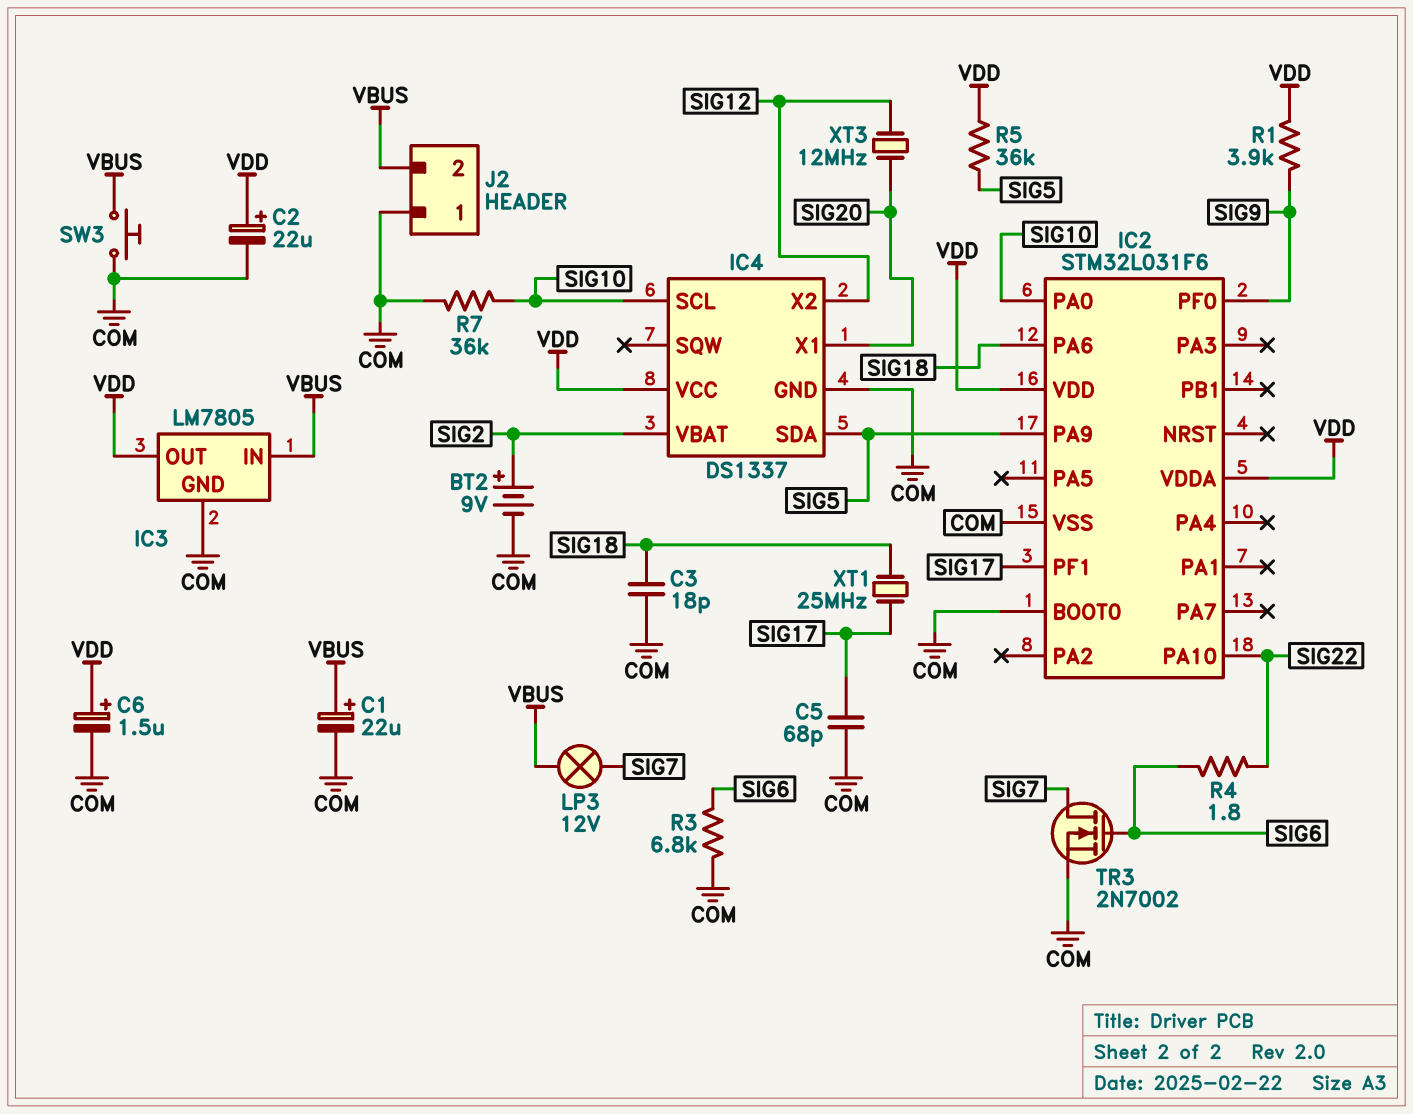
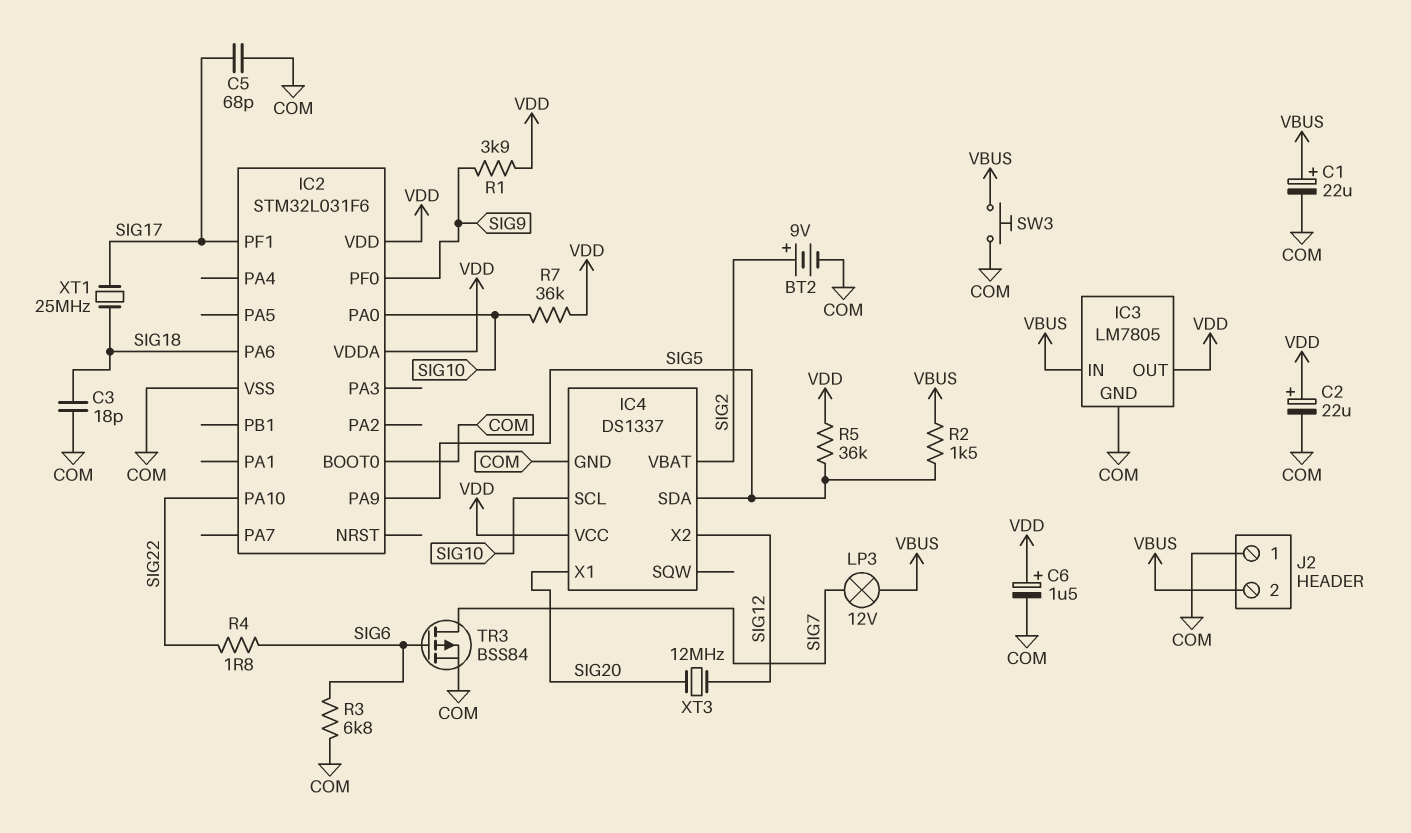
R2: none -> 1.5k (SIG5, VBUS)
R7: 36k (COM, SIG10) -> 36k (SIG10, VDD)
TR3: NMOS 2N7002 (G SIG6, D SIG7, S COM) -> PMOS BSS84 (G SIG6, D SIG7, S COM)

